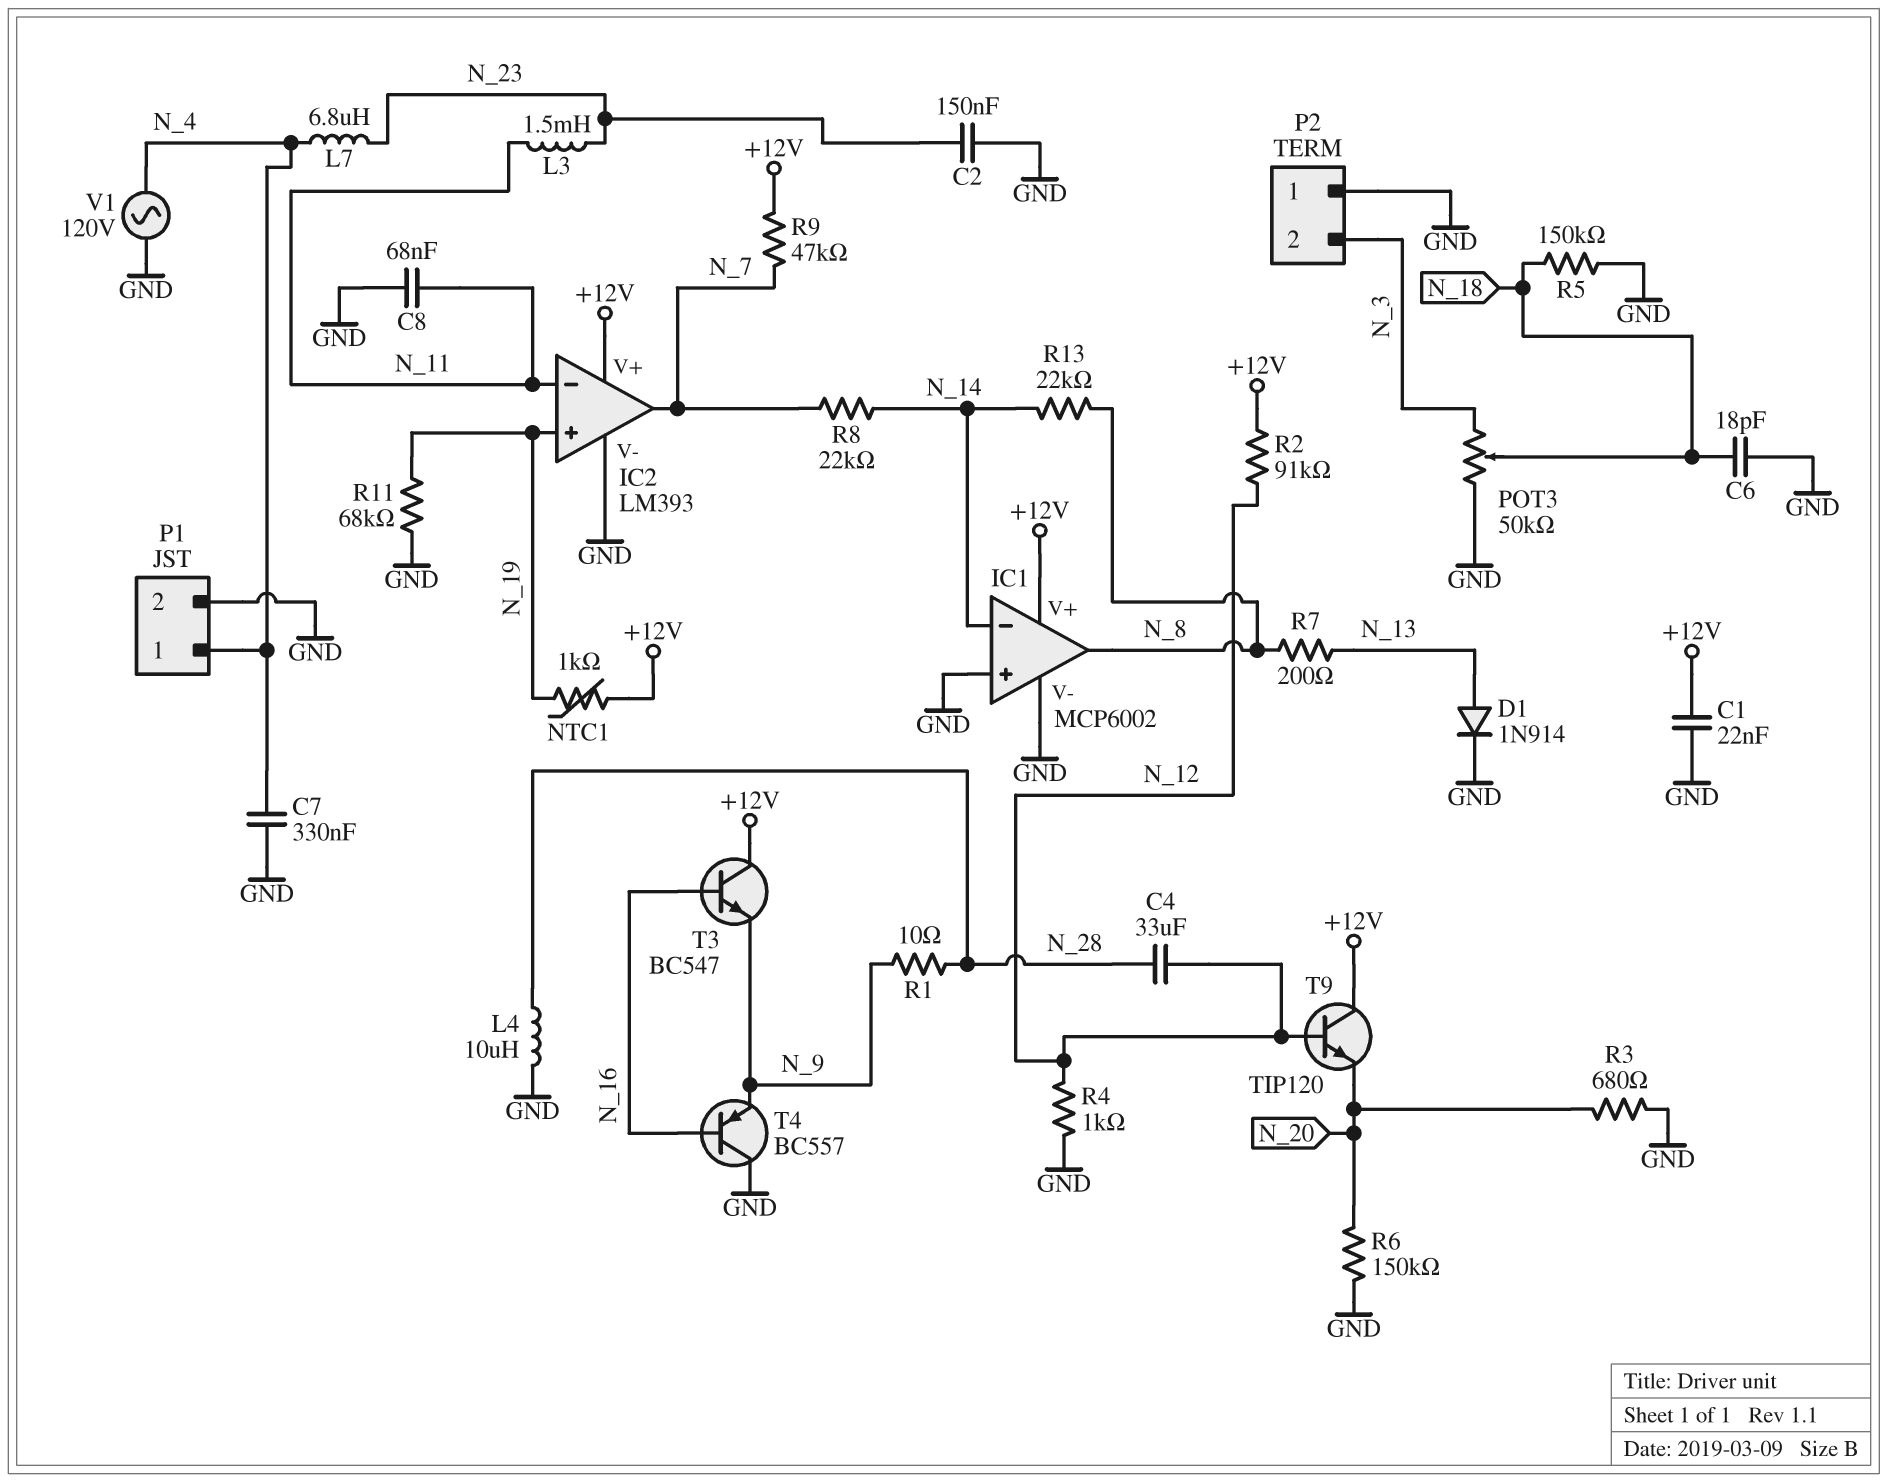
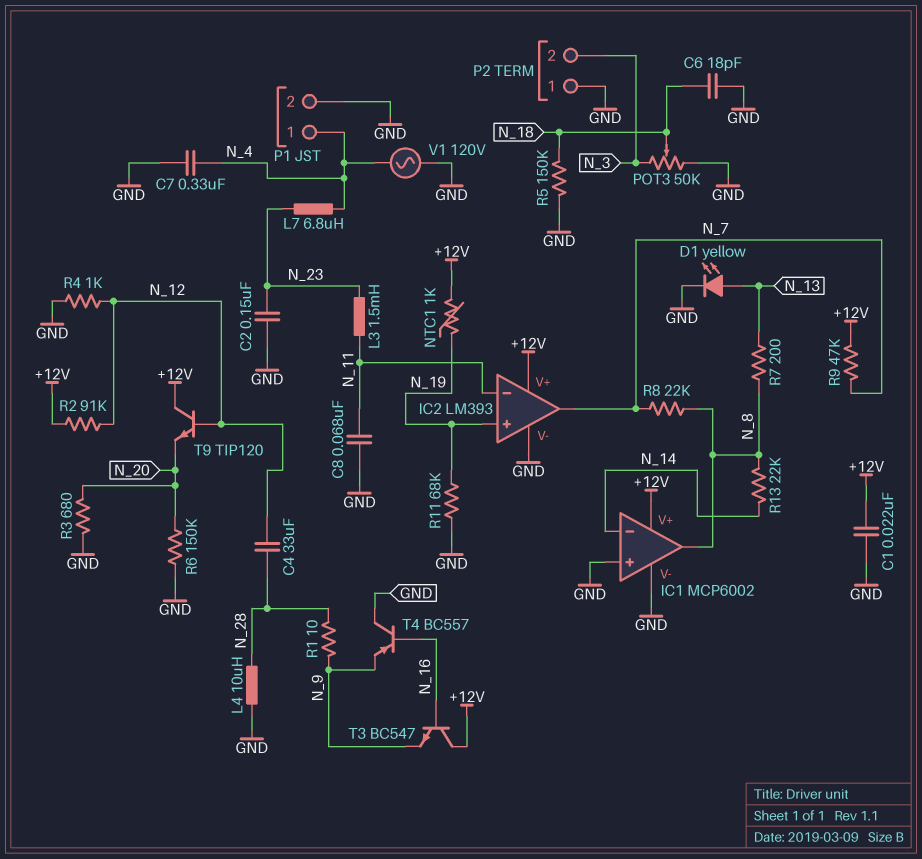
D1: diode 1N914 (A N_13, K GND) -> LED yellow (A N_13, K GND)
R8: 22k (N_7, N_14) -> 22k (N_7, N_8)

